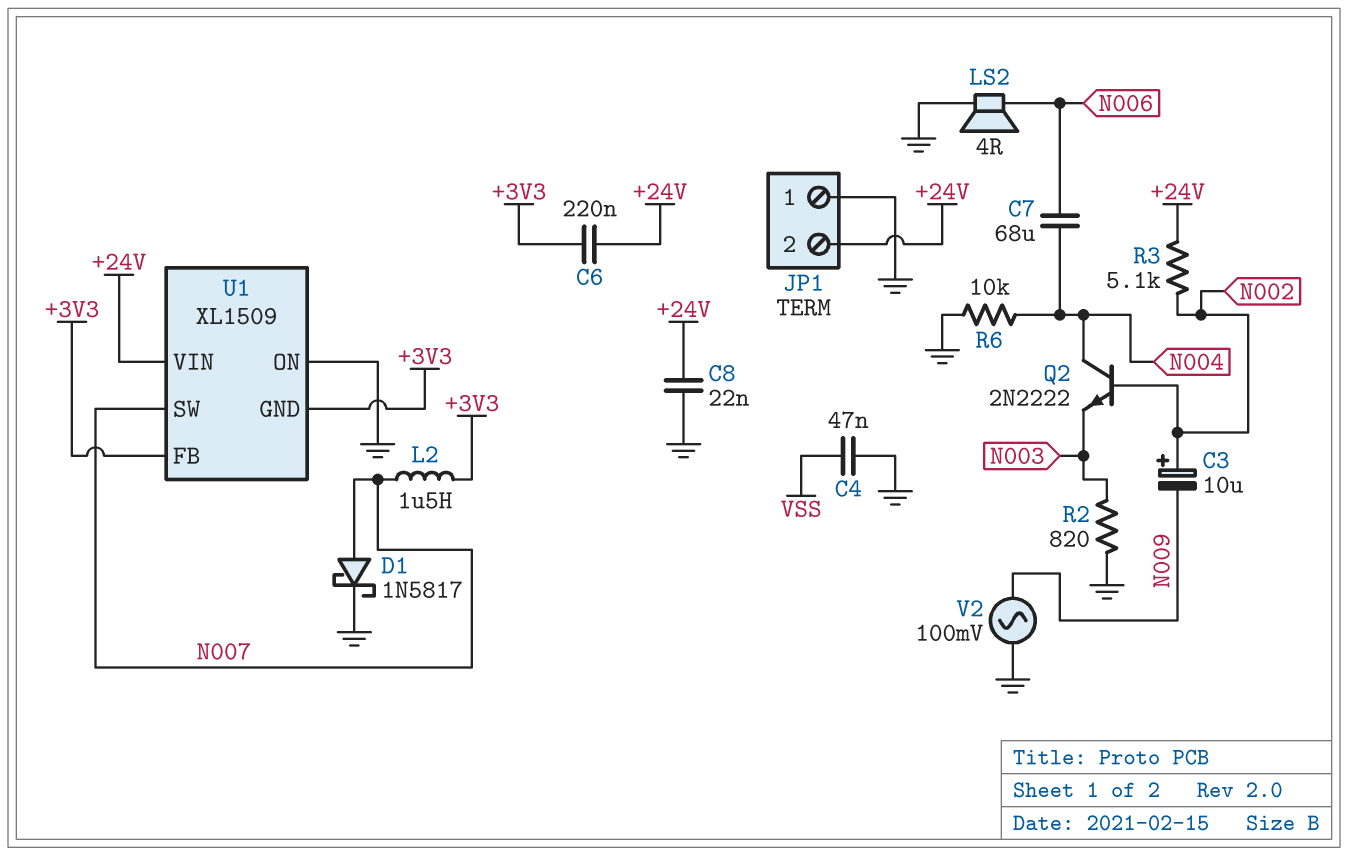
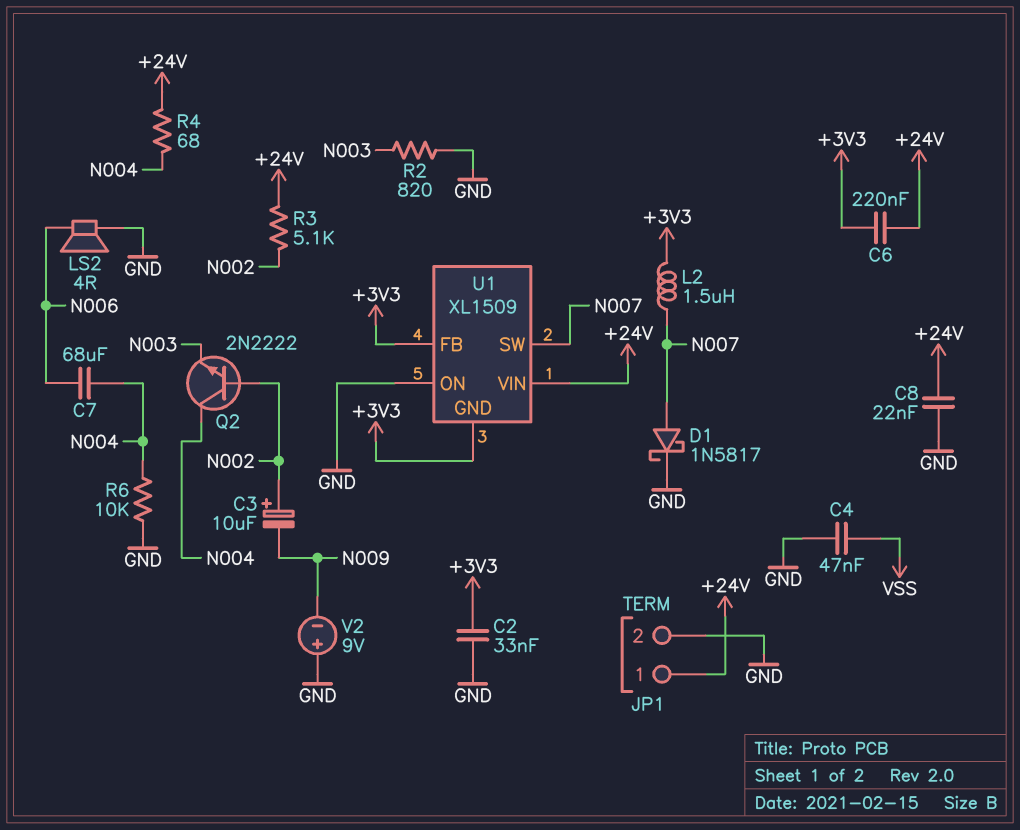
C2: none -> 33nF (+3V3, GND)
JP1 pin 1: GND -> +24V
JP1 pin 2: +24V -> GND
R4: none -> 68 (+24V, N004)
V2: AC 100mV (GND, N009) -> 9V (plus GND, minus N009)

